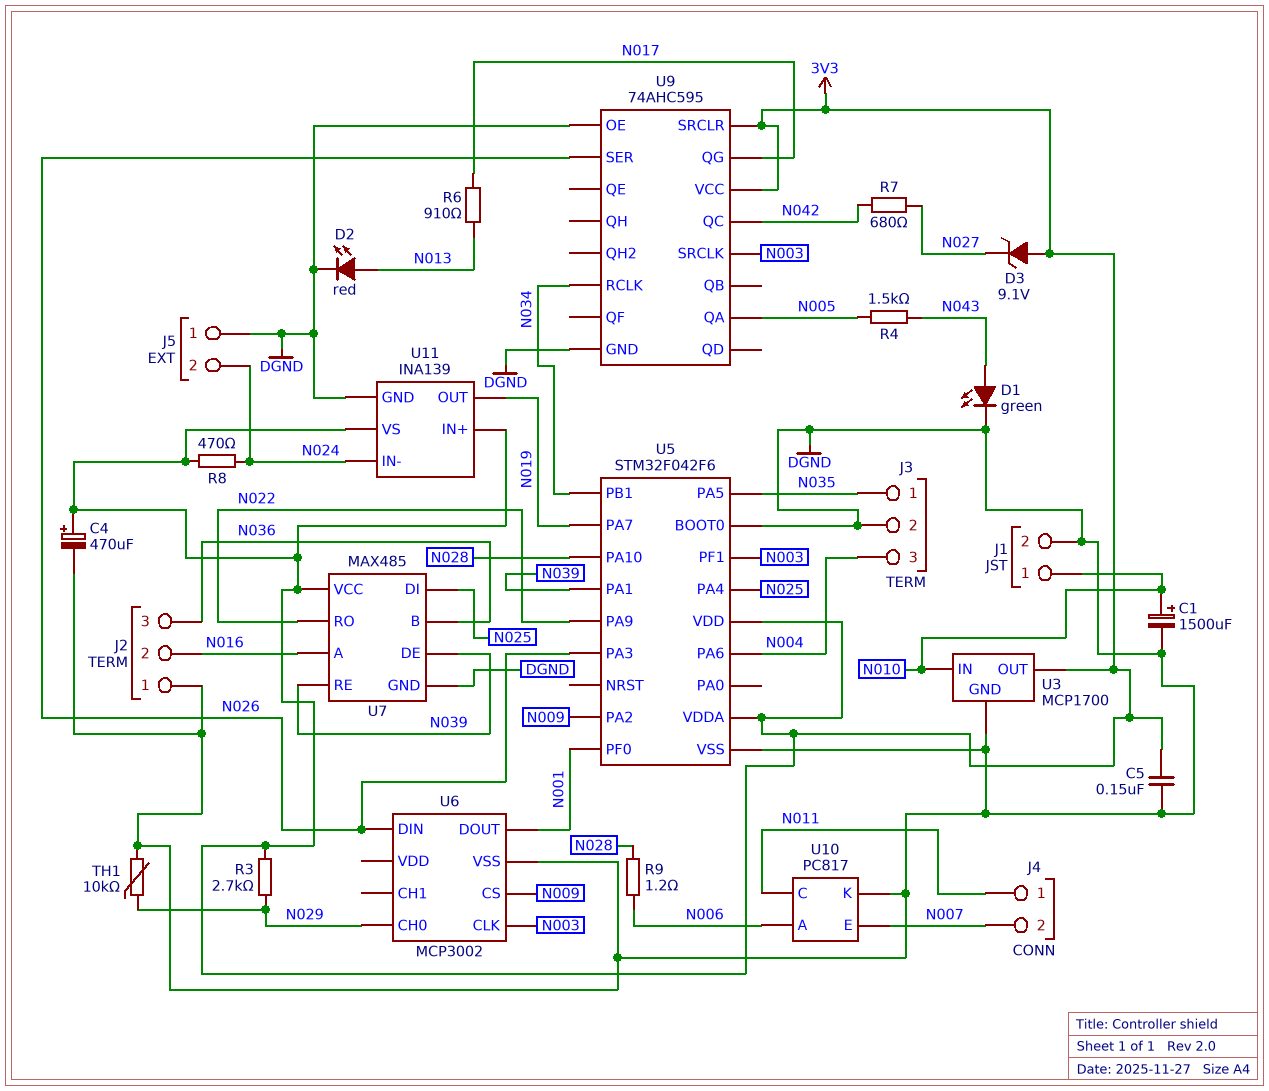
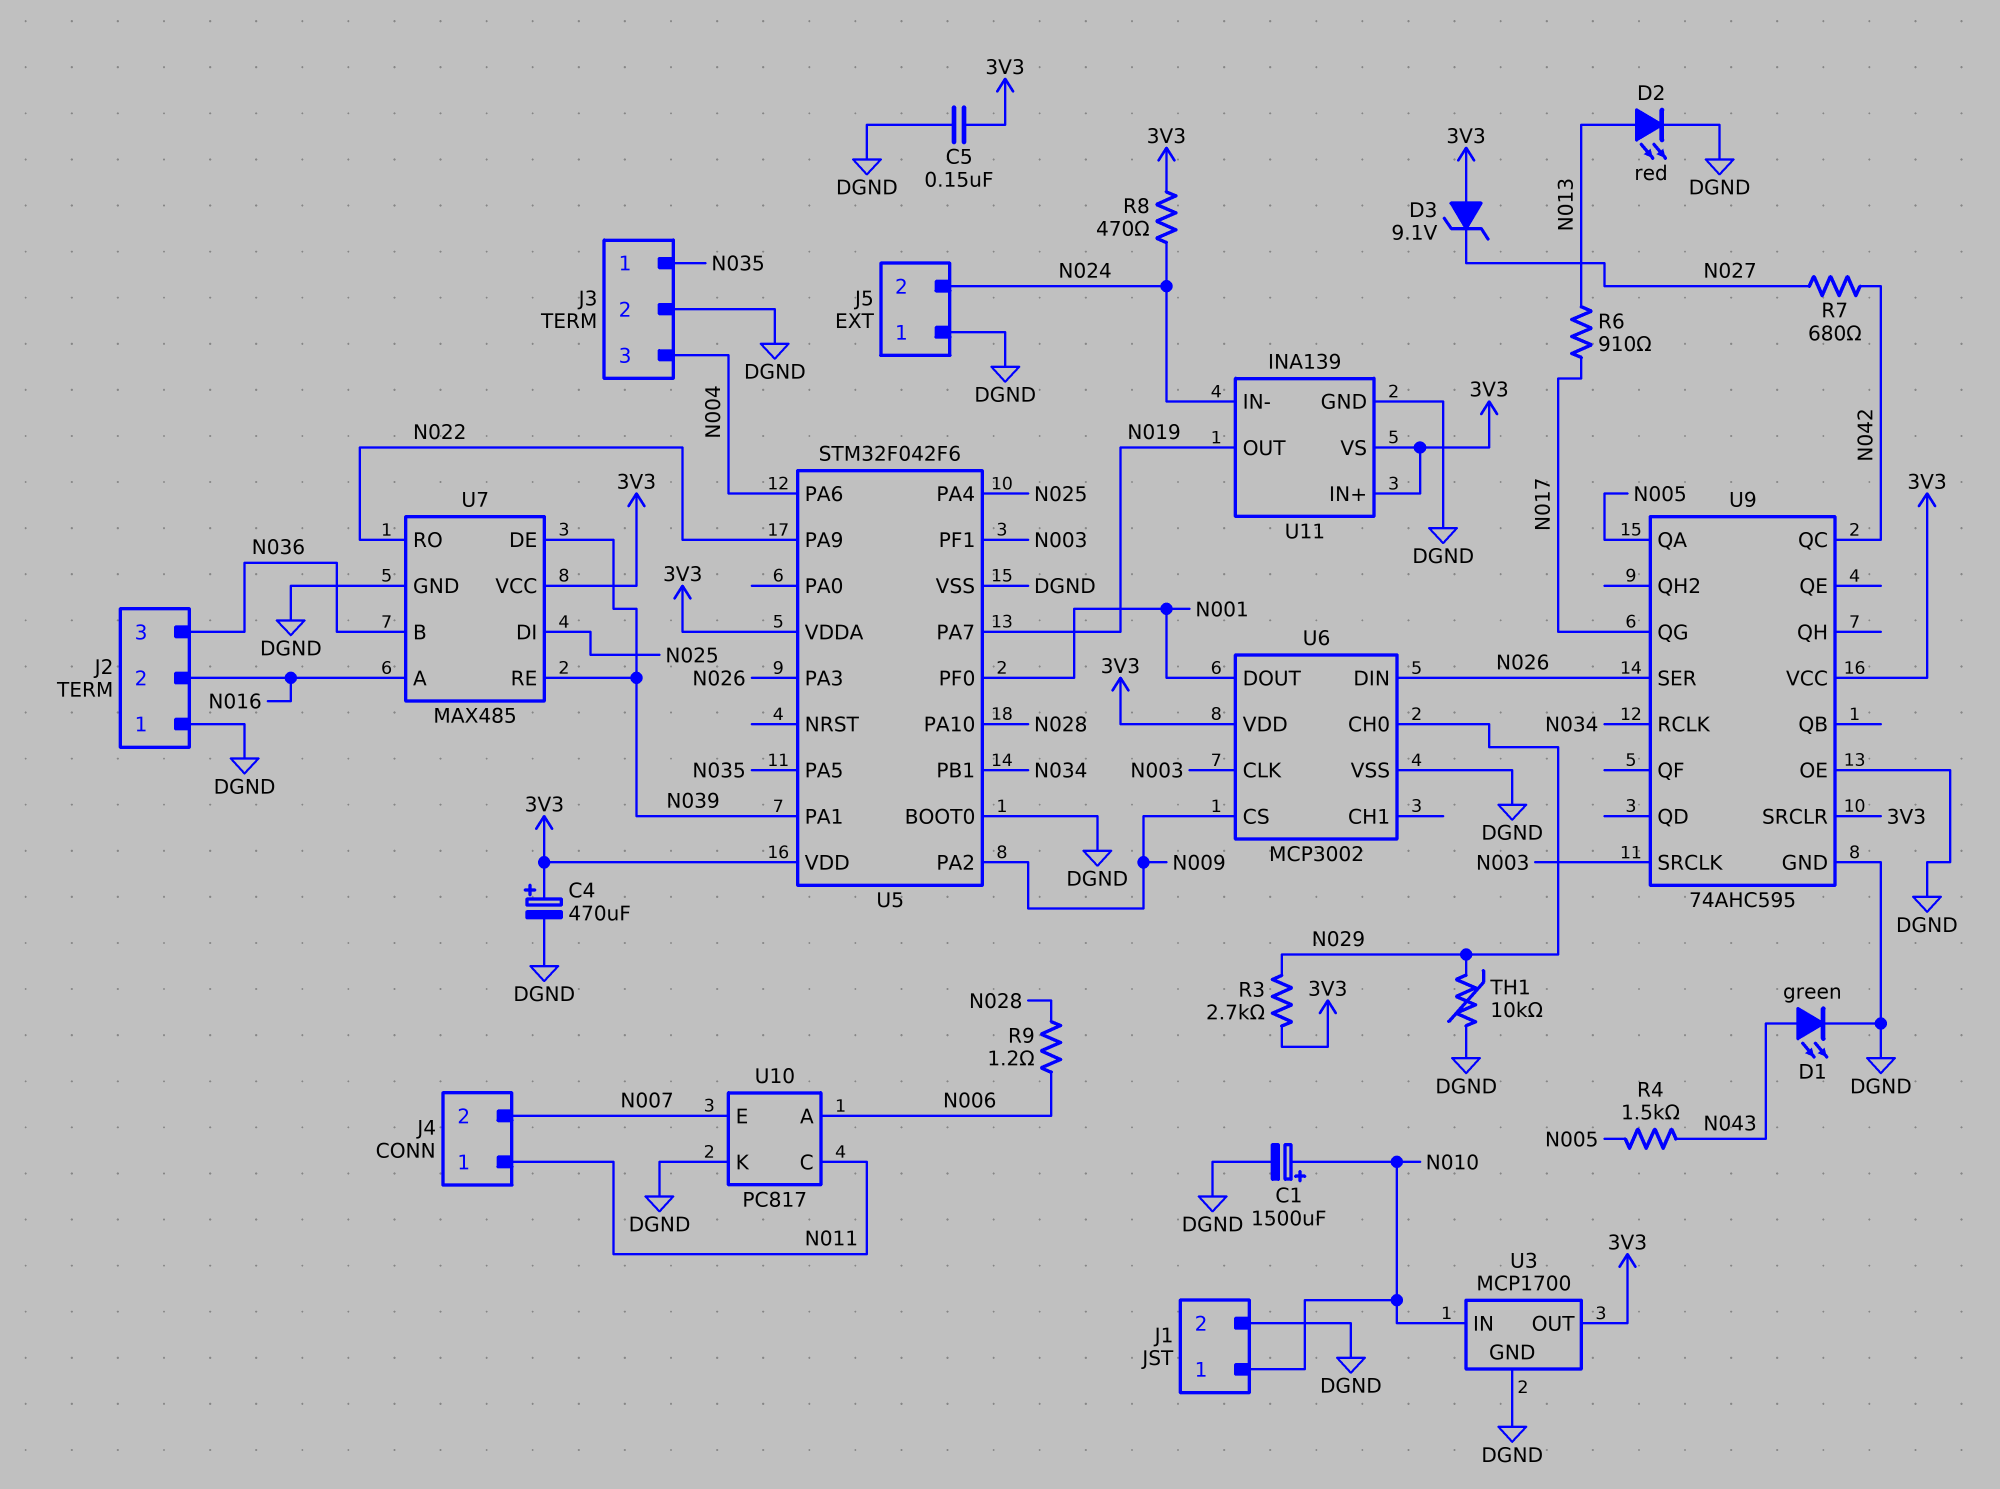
U6 pin VDD: none -> 3V3

